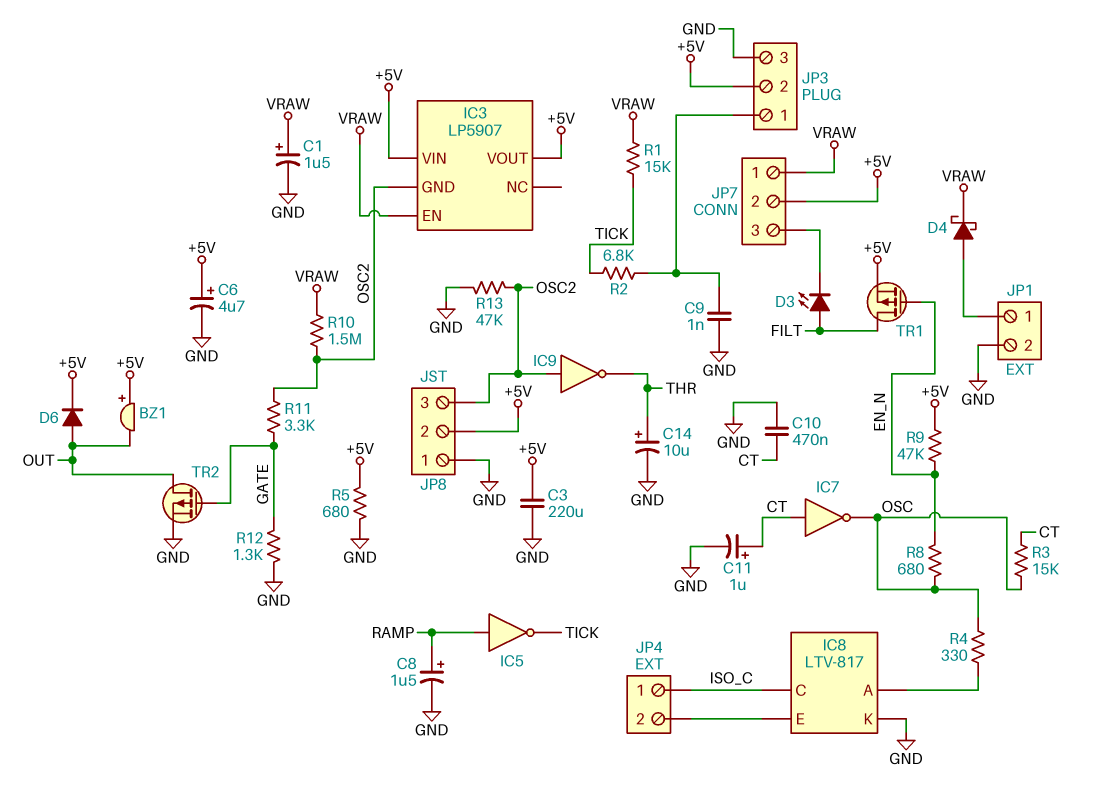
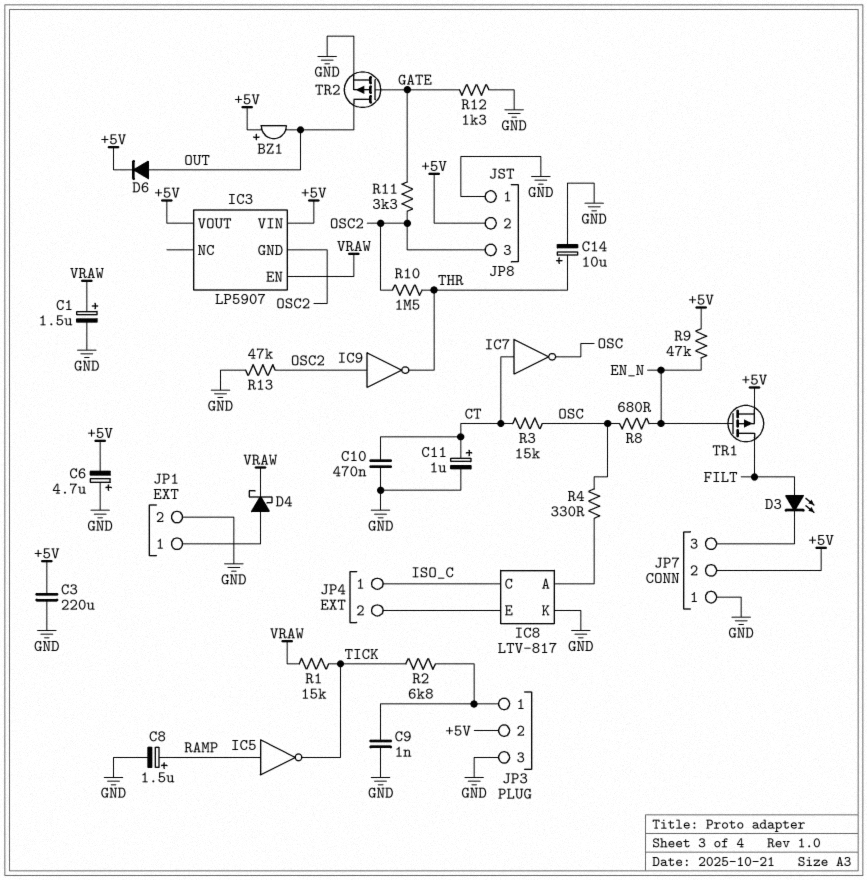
C6: 4.7uF (plus +5V, minus GND) -> 4.7uF (plus GND, minus +5V)
JP7 pin 1: VRAW -> GND
R5: 680 (+5V, GND) -> none
R10: 1.5M (OSC2, VRAW) -> 1.5M (OSC2, THR)

